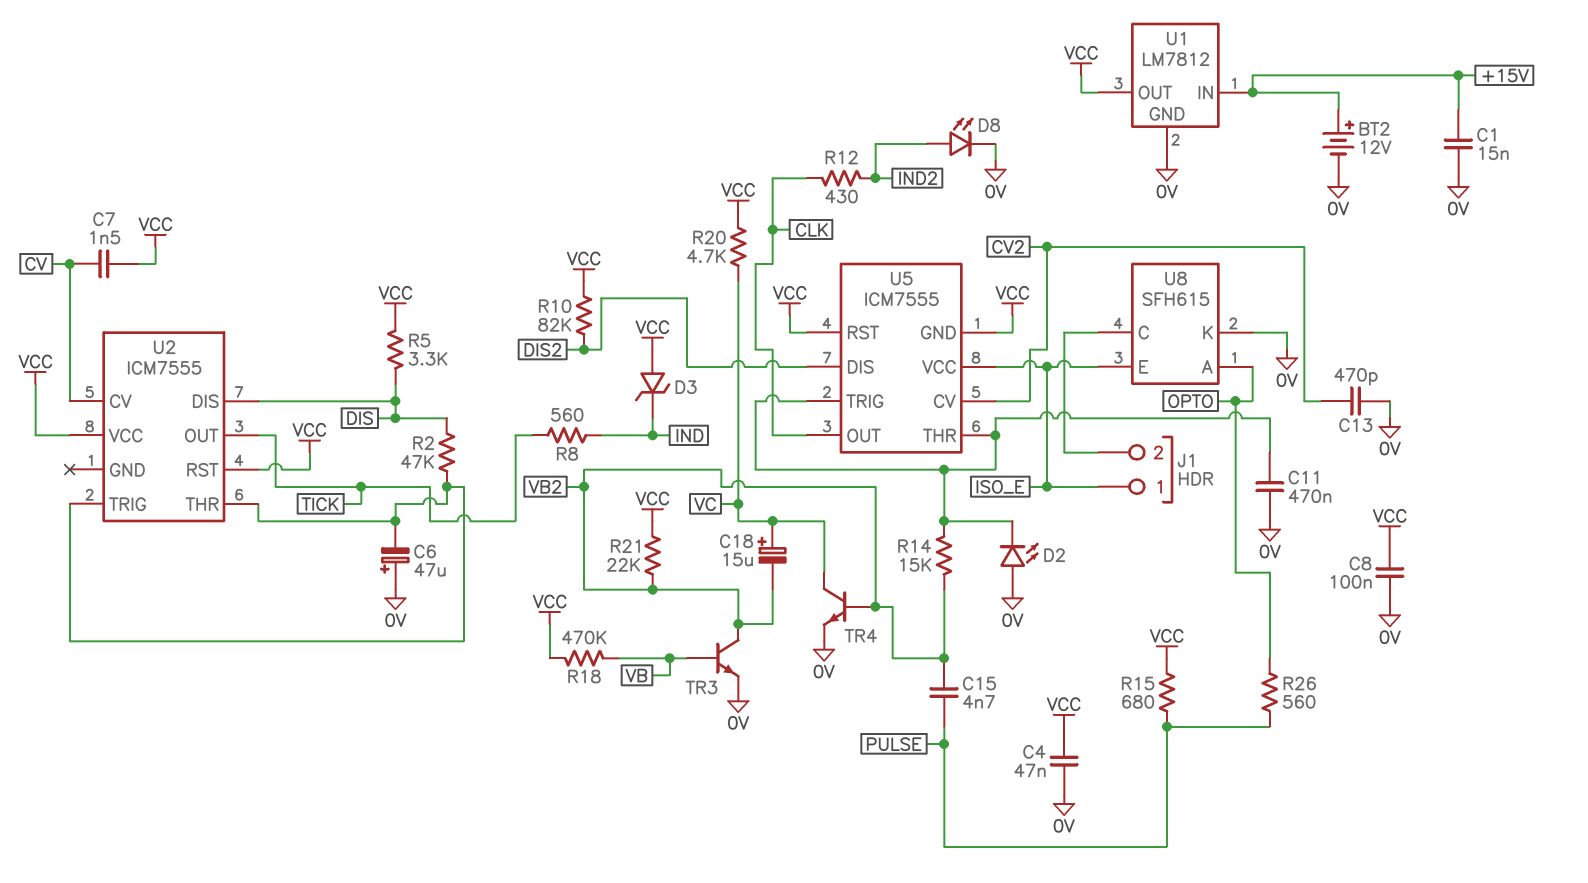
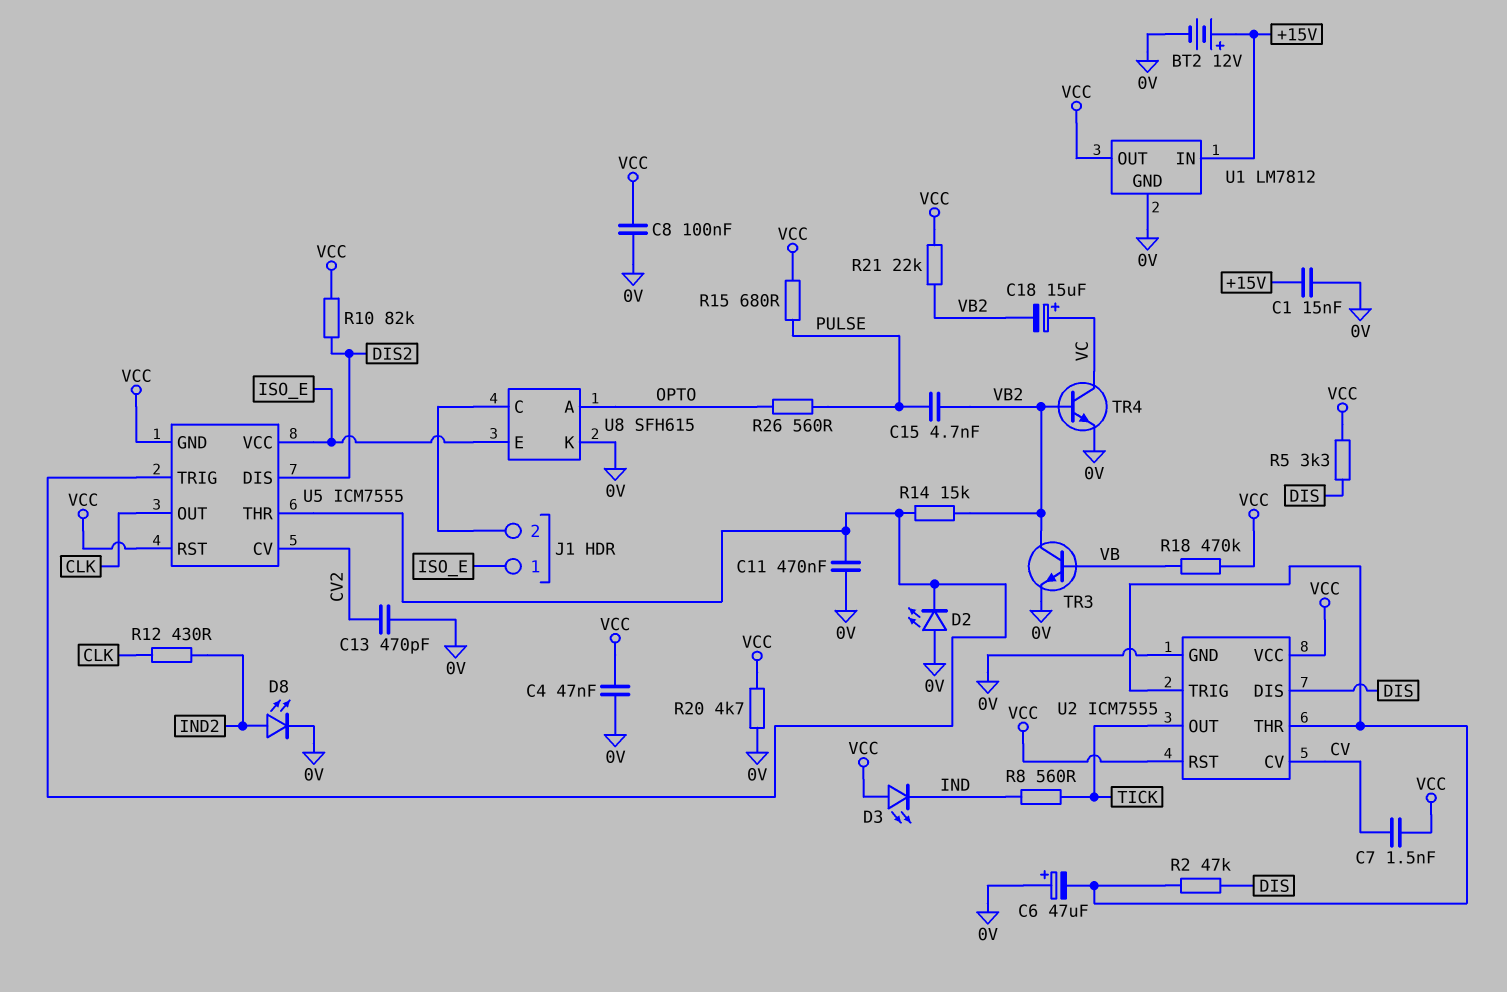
D3: zener (A VCC, K IND) -> LED (A VCC, K IND)
R20: 4.7k (VC, VCC) -> 4.7k (0V, VCC)
U2 pin GND: none -> 0V

